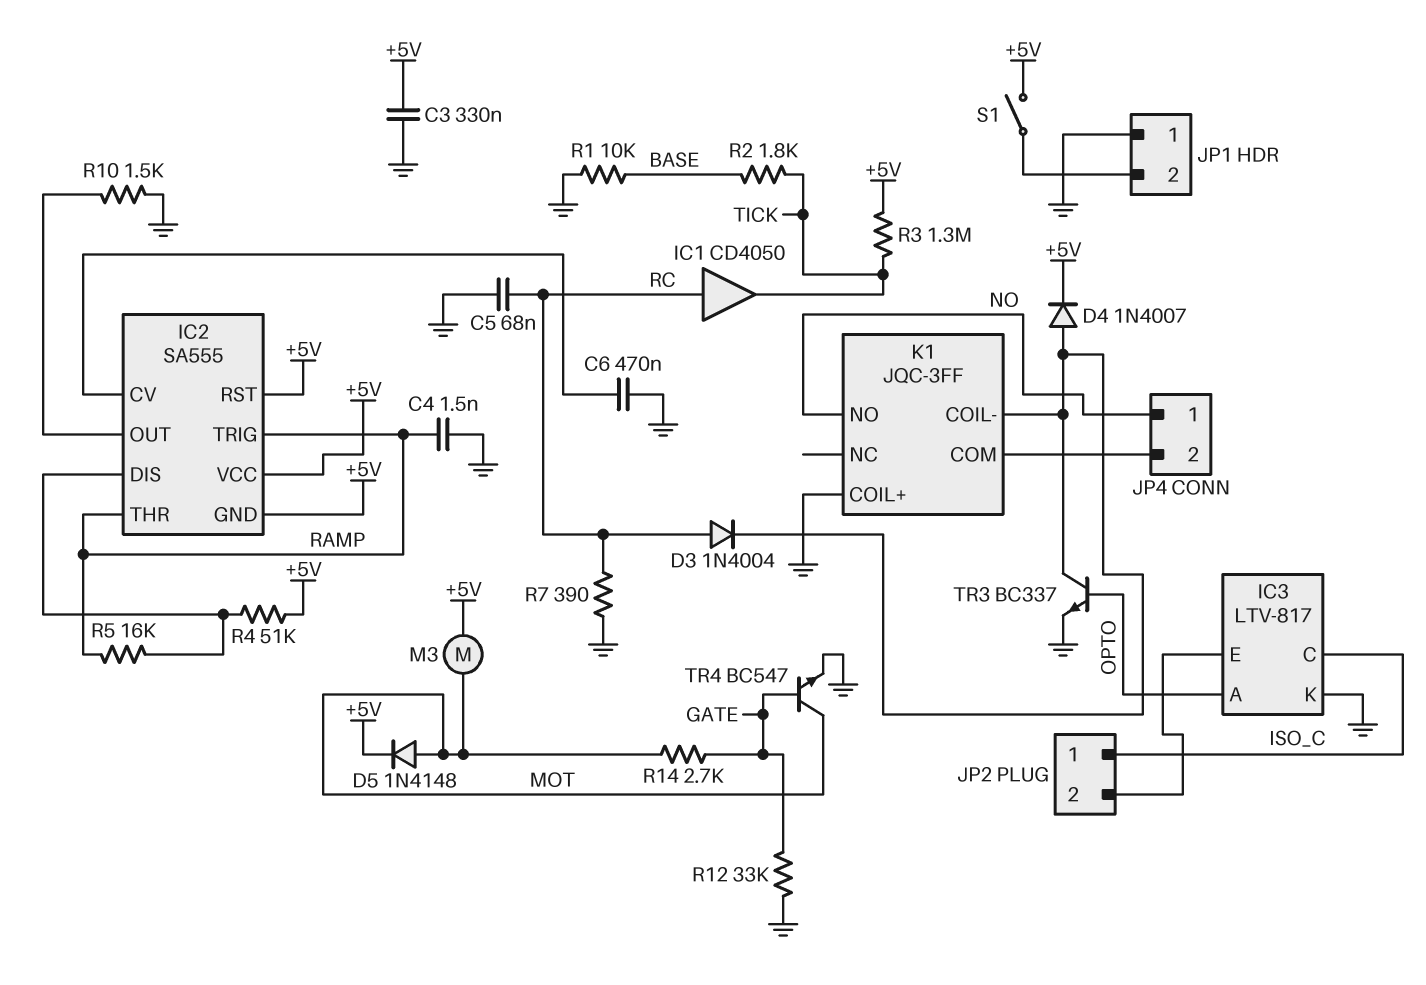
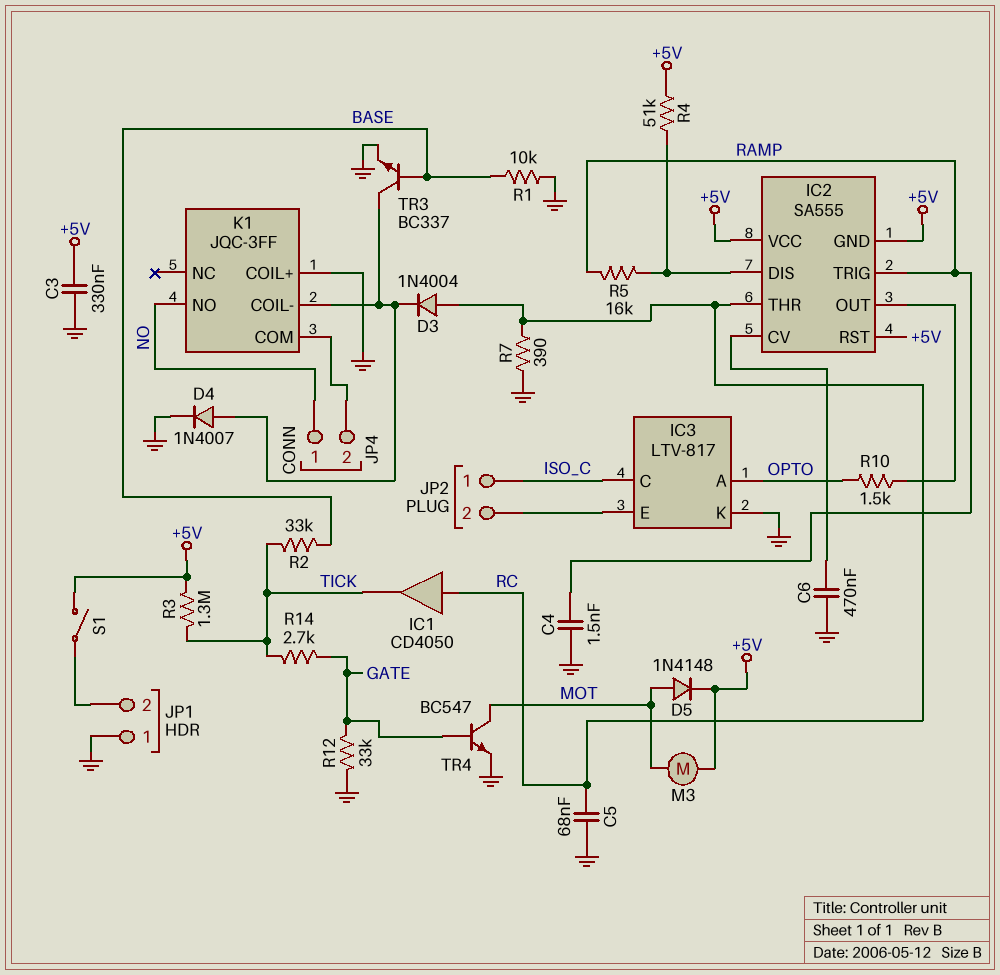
D4: diode 1N4007 (A K1/COIL-, K +5V) -> diode 1N4007 (A K1/COIL-, K GND)
IC2 pin THR: RAMP -> RC
R2: 1.8k (BASE, TICK) -> 33k (BASE, TICK)
R10: 1.5k (GND, IC2/OUT) -> 1.5k (IC2/OUT, OPTO)
R14: 2.7k (GATE, MOT) -> 2.7k (GATE, TICK)
TR3: NPN BC337 (B OPTO, C K1/COIL-, E GND) -> NPN BC337 (B BASE, C K1/COIL-, E GND)

